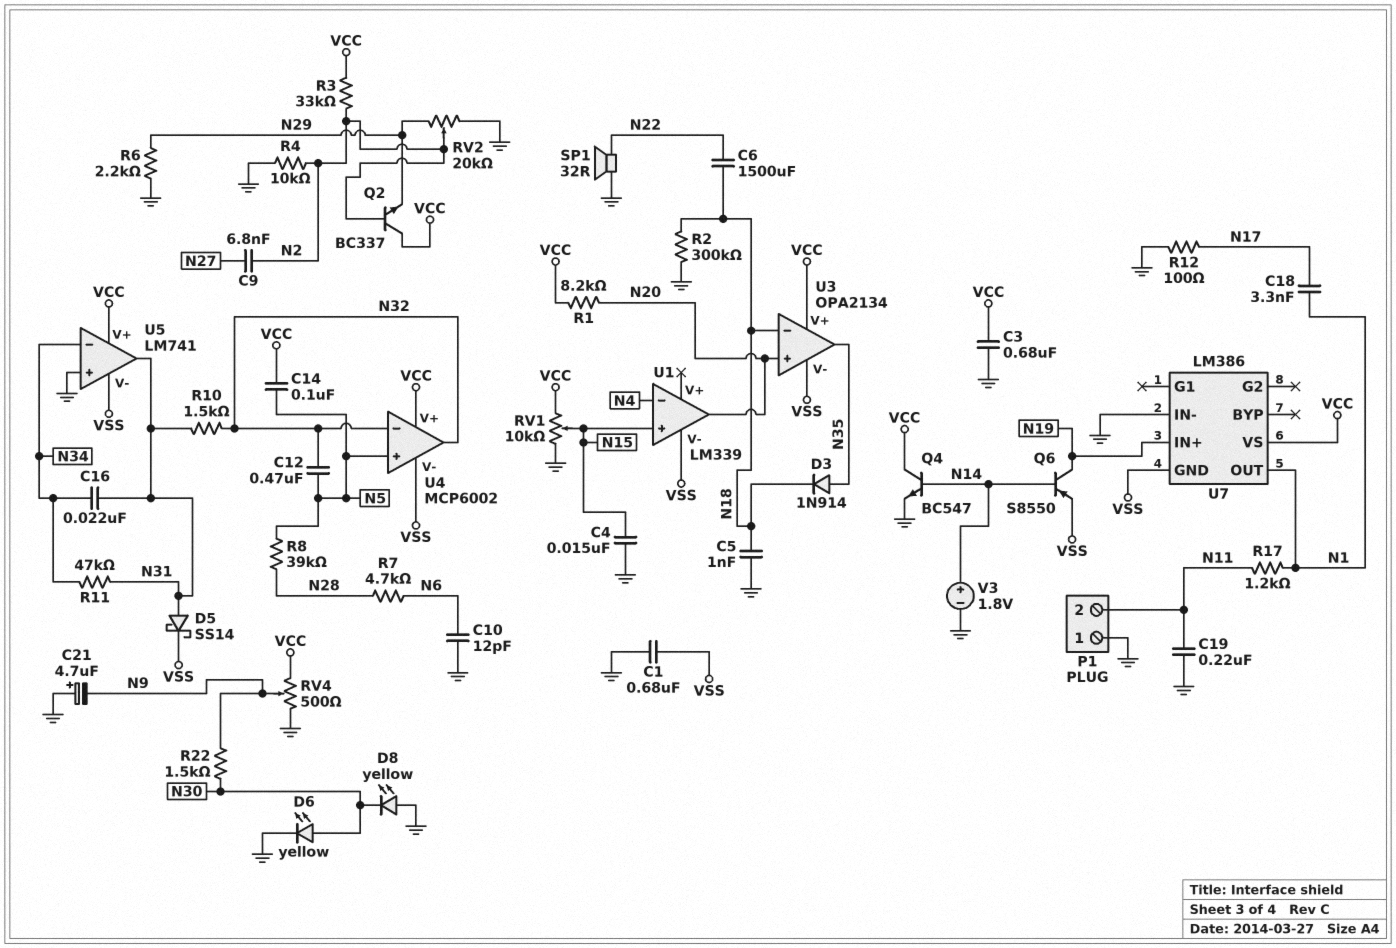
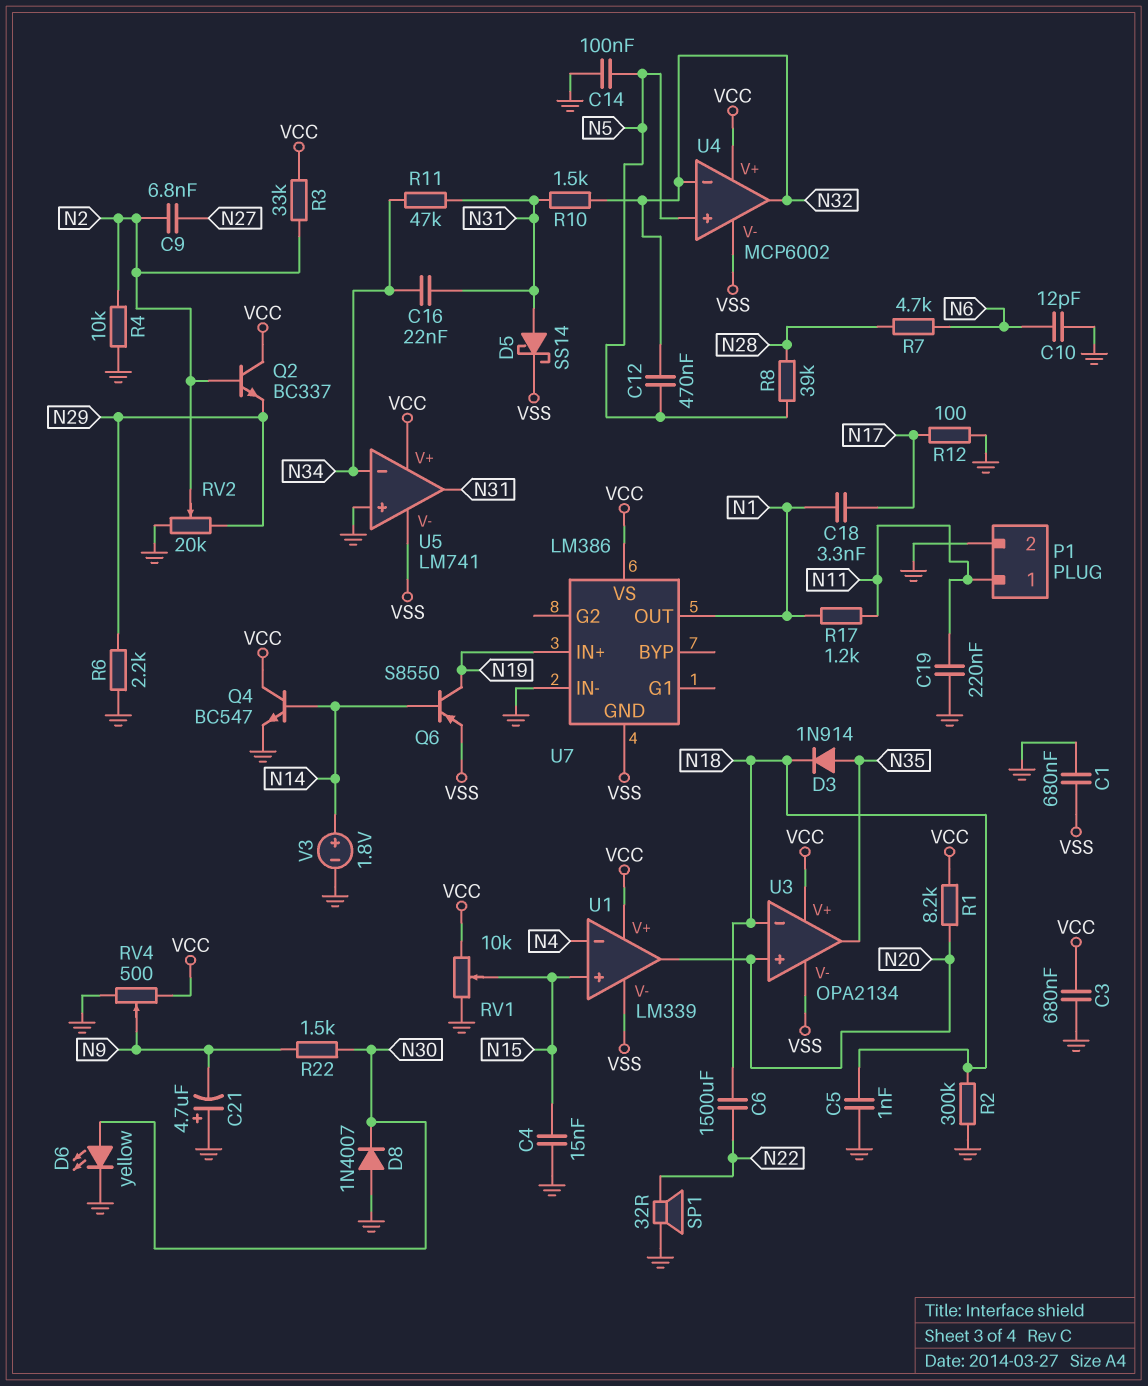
C14: 100nF (N5, VCC) -> 100nF (GND, N5)
D8: LED yellow (A GND, K N30) -> diode 1N4007 (A GND, K N30)
P1 pin 1: GND -> N11
P1 pin 2: N11 -> GND
U1 pin V+: none -> VCC

